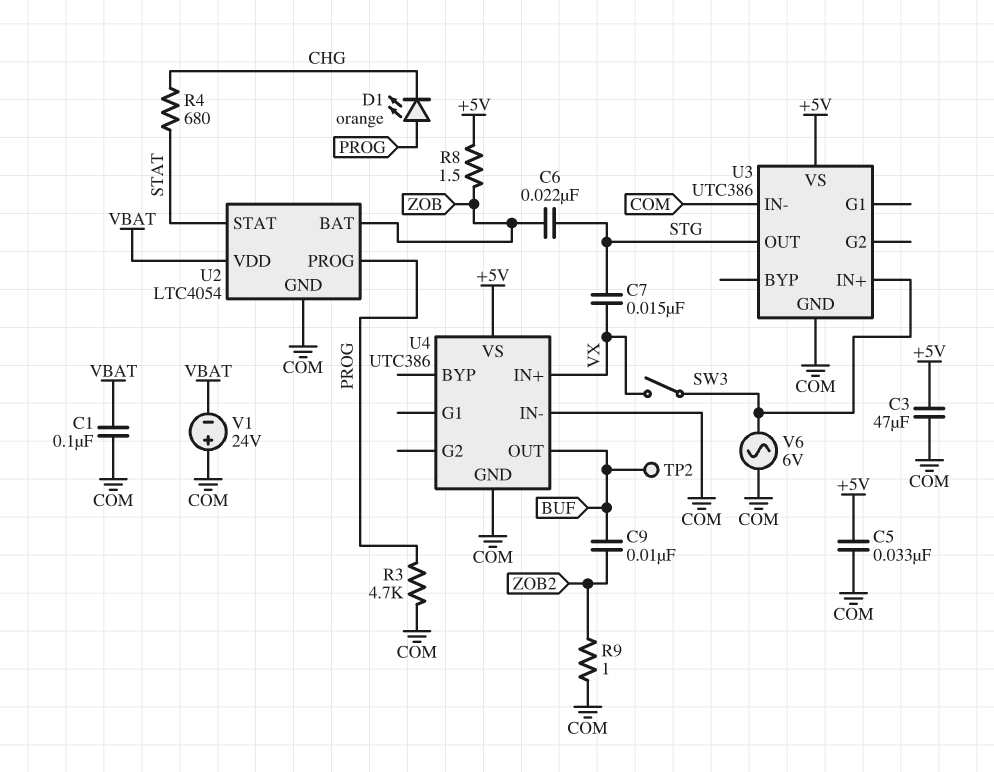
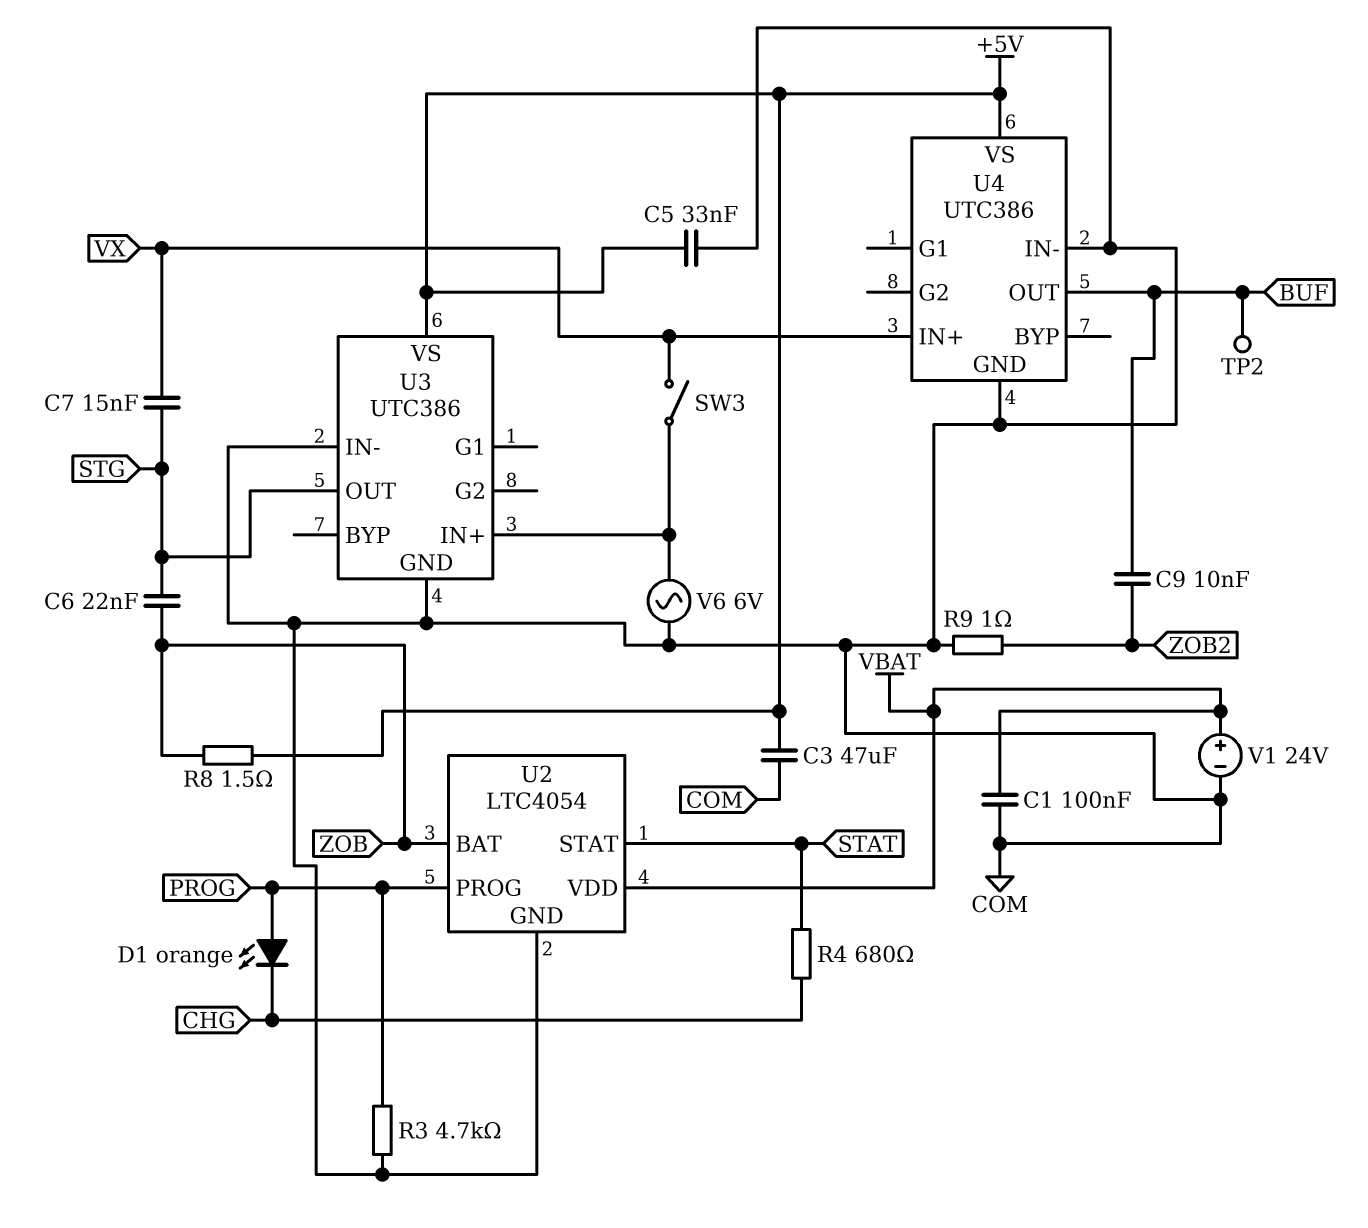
V1: 24V (plus COM, minus VBAT) -> 24V (plus VBAT, minus COM)

